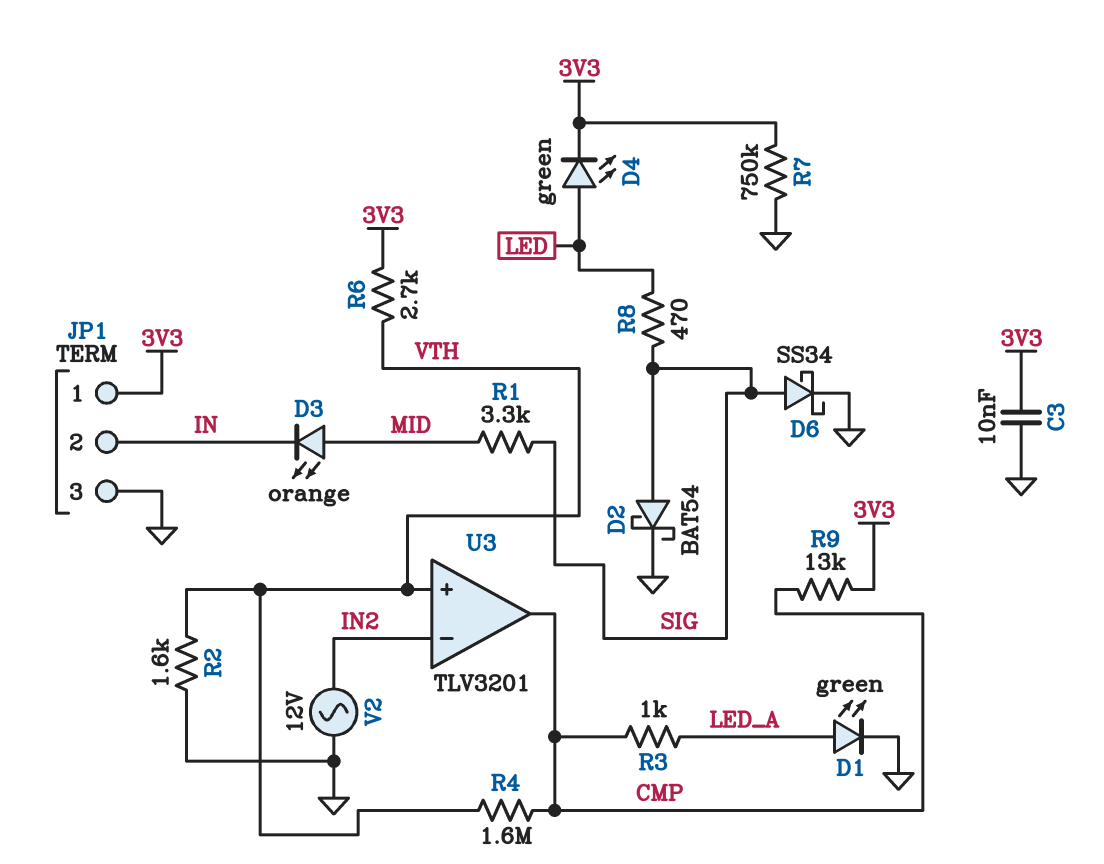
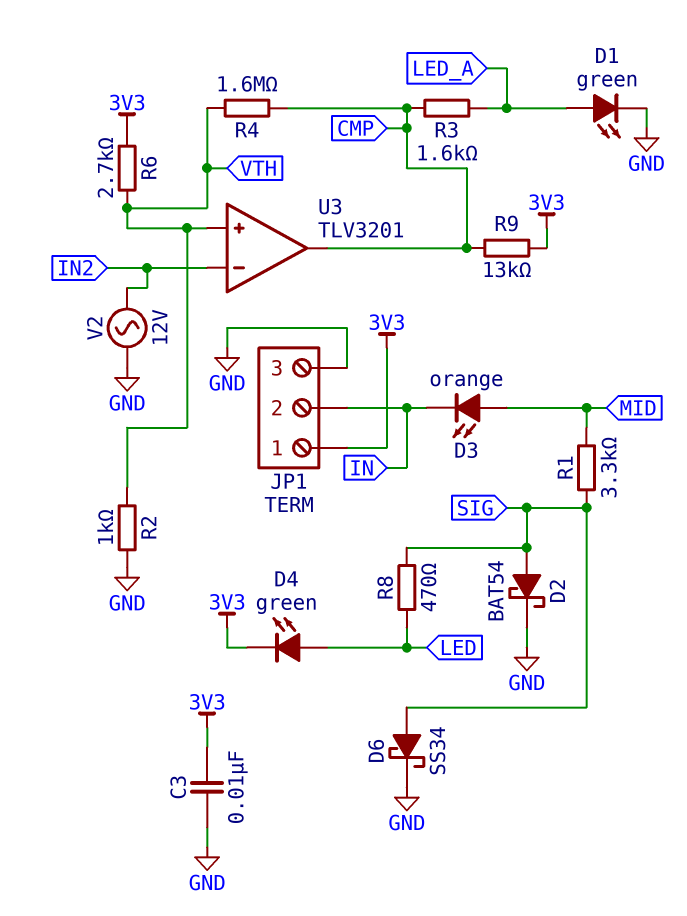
R2: 1.6k (GND, VTH) -> 1k (GND, VTH)
R3: 1k (CMP, LED_A) -> 1.6k (CMP, LED_A)
R7: 750k (3V3, GND) -> none

